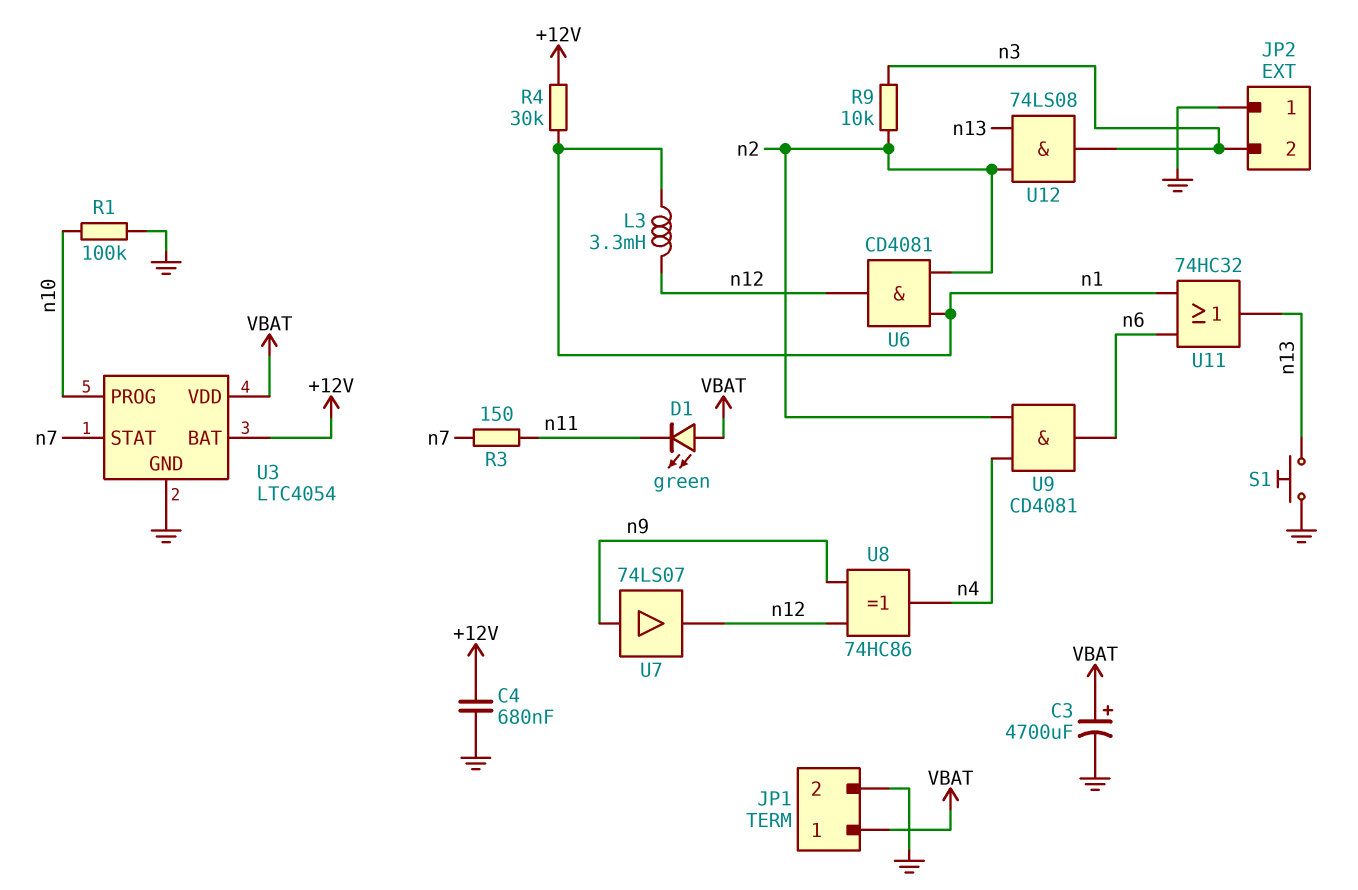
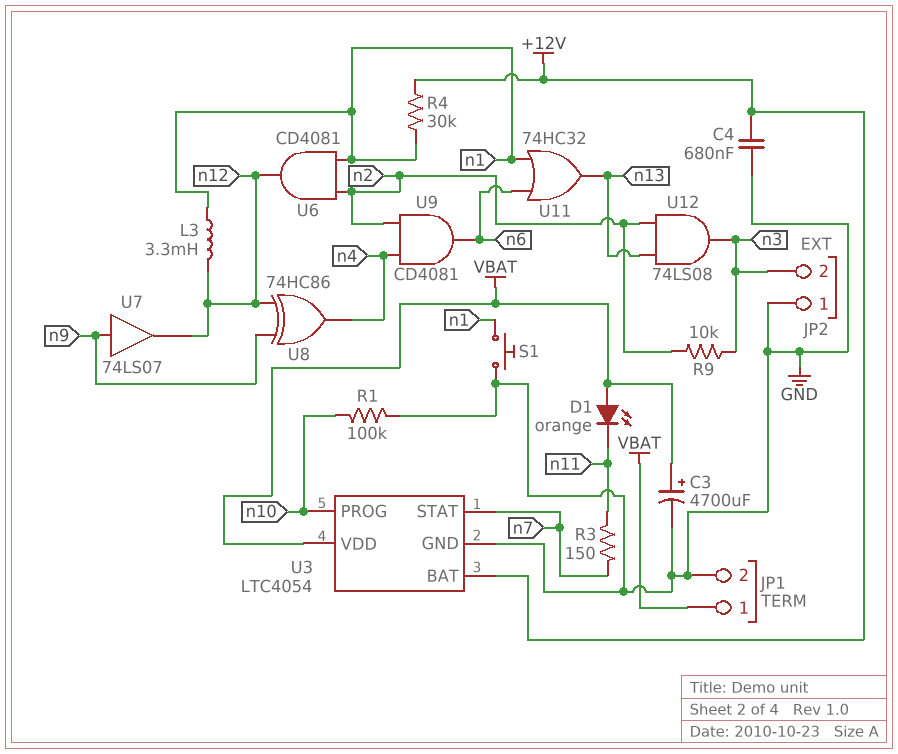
D1: LED green (A VBAT, K n11) -> LED orange (A VBAT, K n11)
S1: button (GND, n13) -> button (GND, n1)

